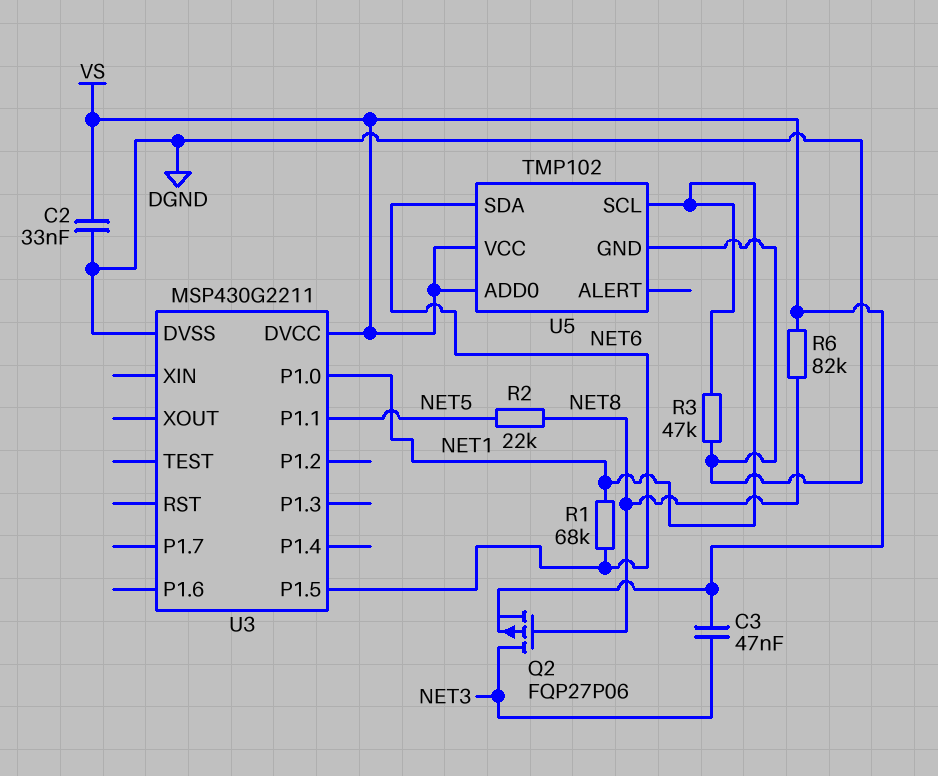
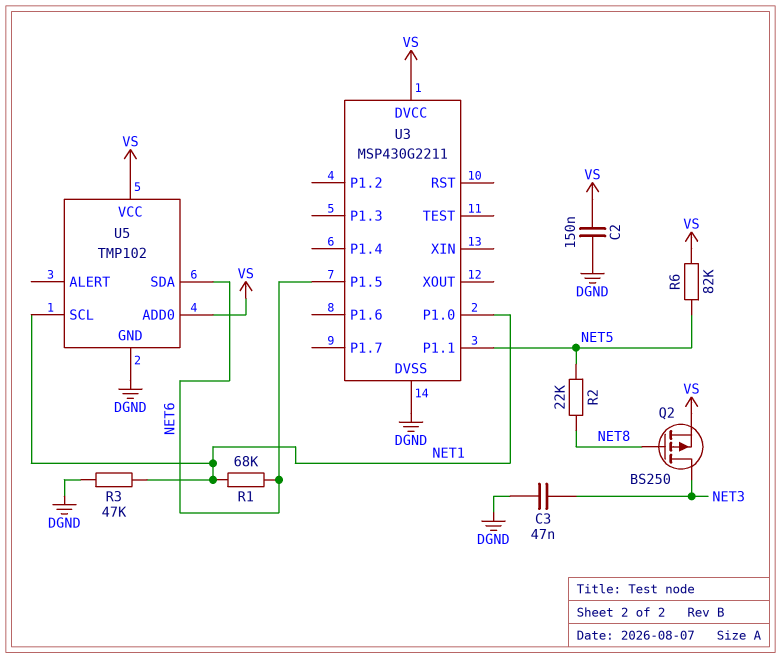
C2: 33nF (DGND, VS) -> 150nF (DGND, VS)
C3: 47nF (NET3, VS) -> 47nF (DGND, NET3)
Q2: PMOS FQP27P06 (G NET8, D NET3, S VS) -> PMOS BS250 (G NET8, D NET3, S VS)
R6: 82k (NET8, VS) -> 82k (NET5, VS)

